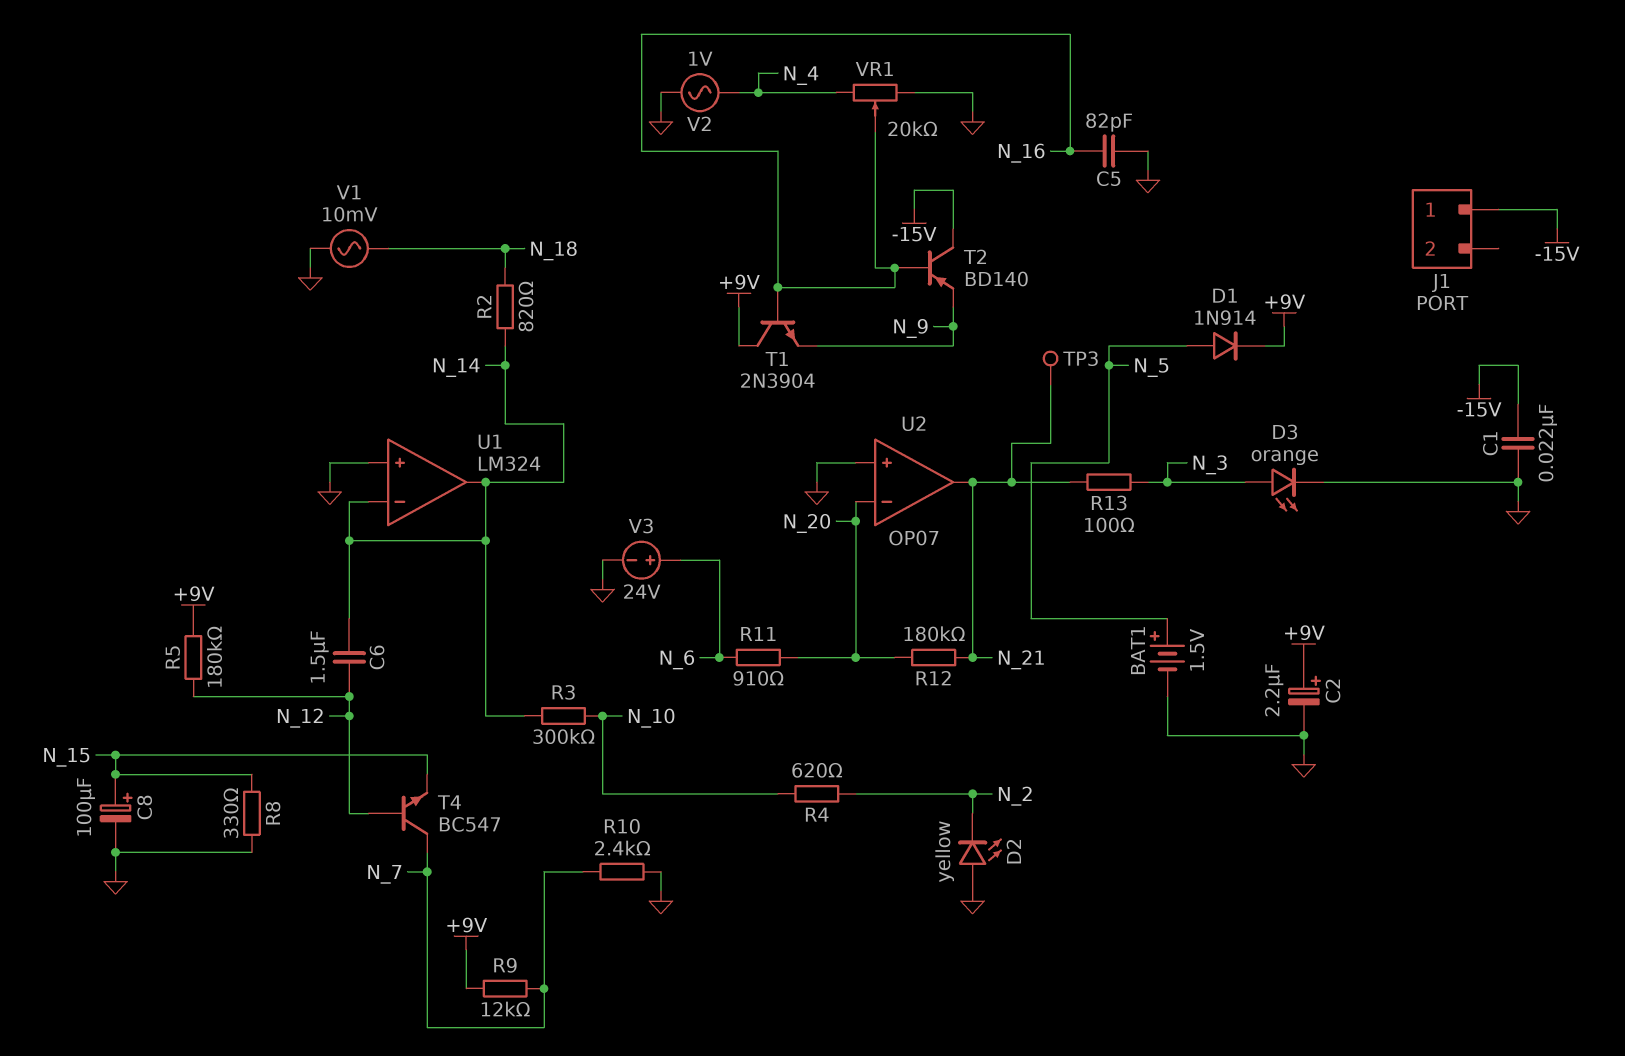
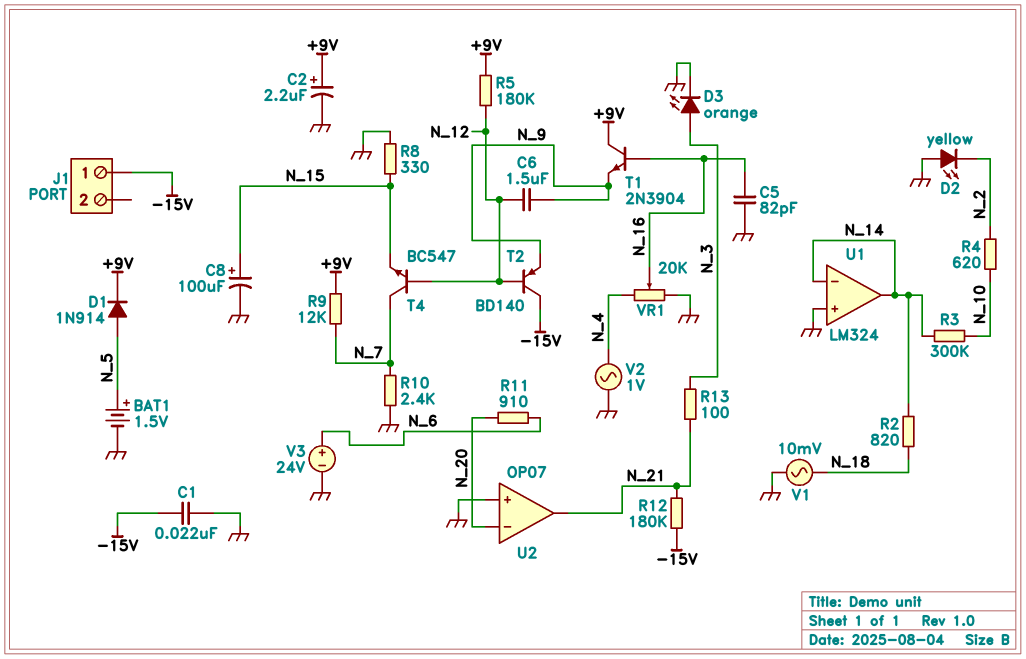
C6: 1.5uF (N_12, N_14) -> 1.5uF (N_9, N_12)
R12: 180k (N_20, N_21) -> 180k (-15V, N_21)
T2: PNP BD140 (B N_16, C -15V, E N_9) -> PNP BD140 (B N_12, C -15V, E N_9)
TP3: test point (N_21) -> none

